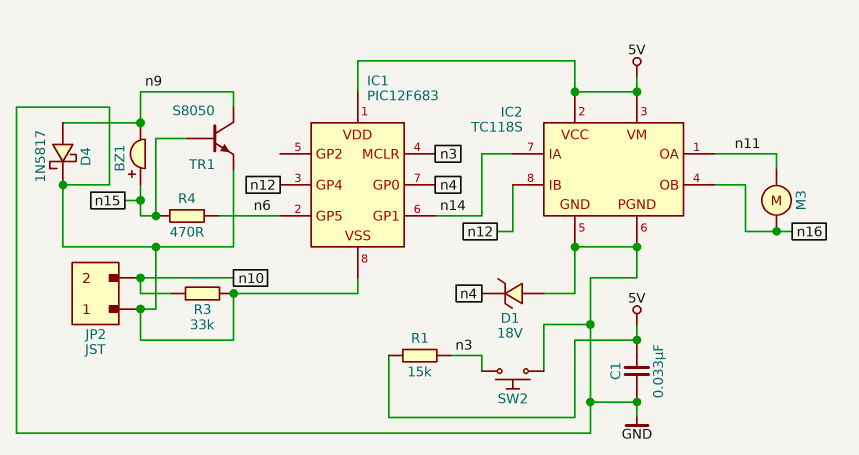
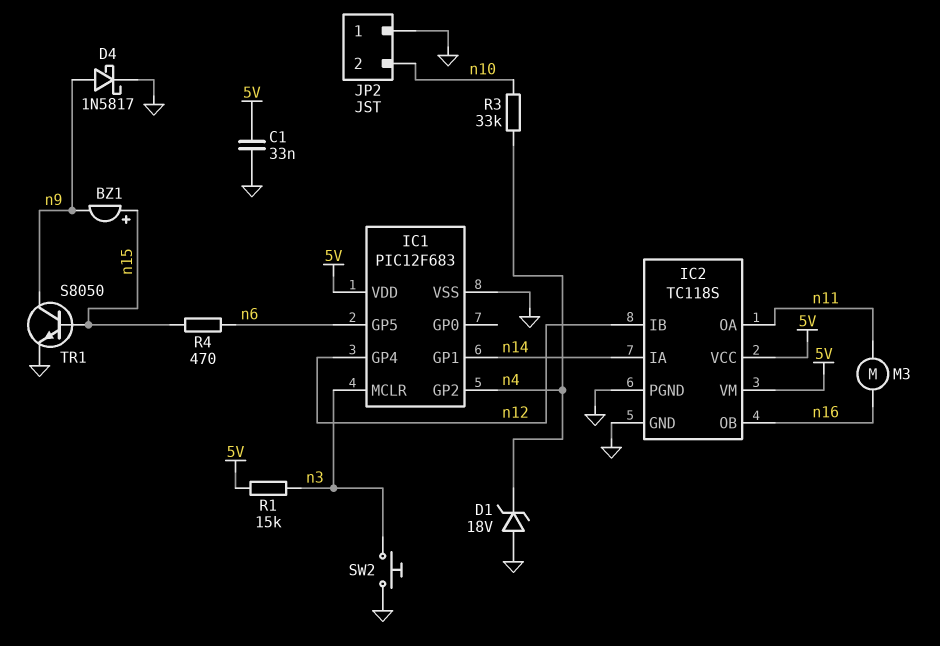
IC1 pin GP0: n4 -> none
IC1 pin GP2: none -> n4
R3: 33k (GND, n10) -> 33k (n4, n10)

